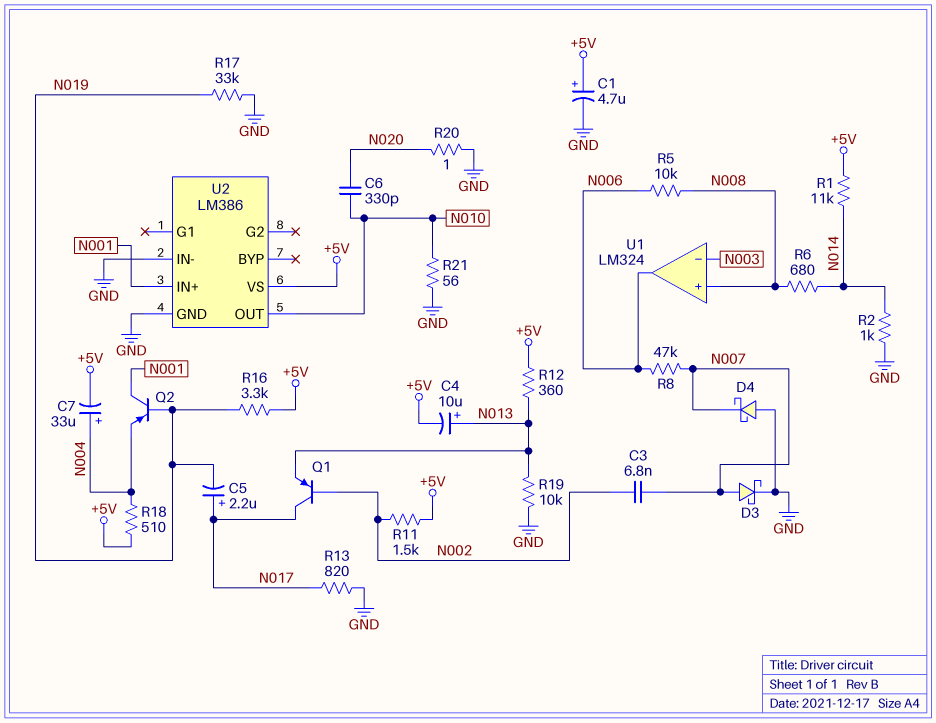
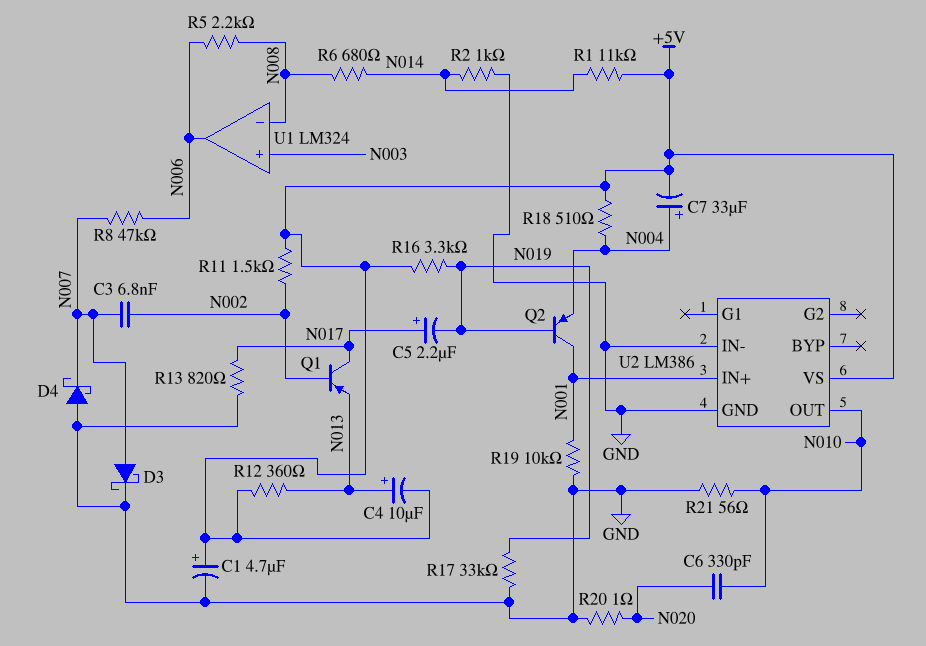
R5: 10k (N006, N008) -> 2.2k (N006, N008)
R19: 10k (GND, N013) -> 10k (GND, N001)
U1 pin in+: N008 -> N003
U1 pin in-: N003 -> N008

